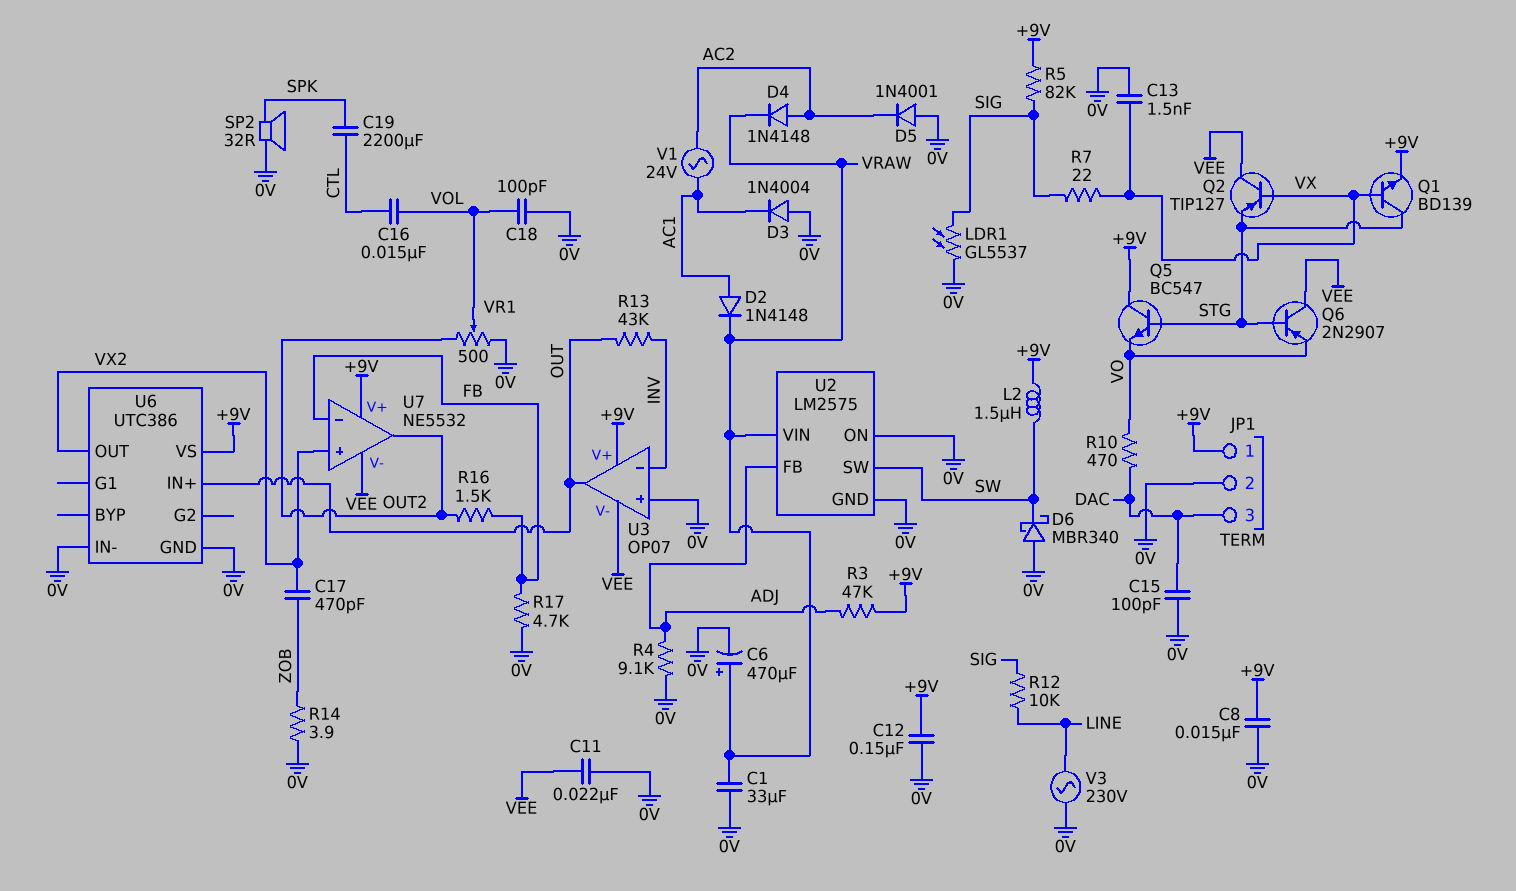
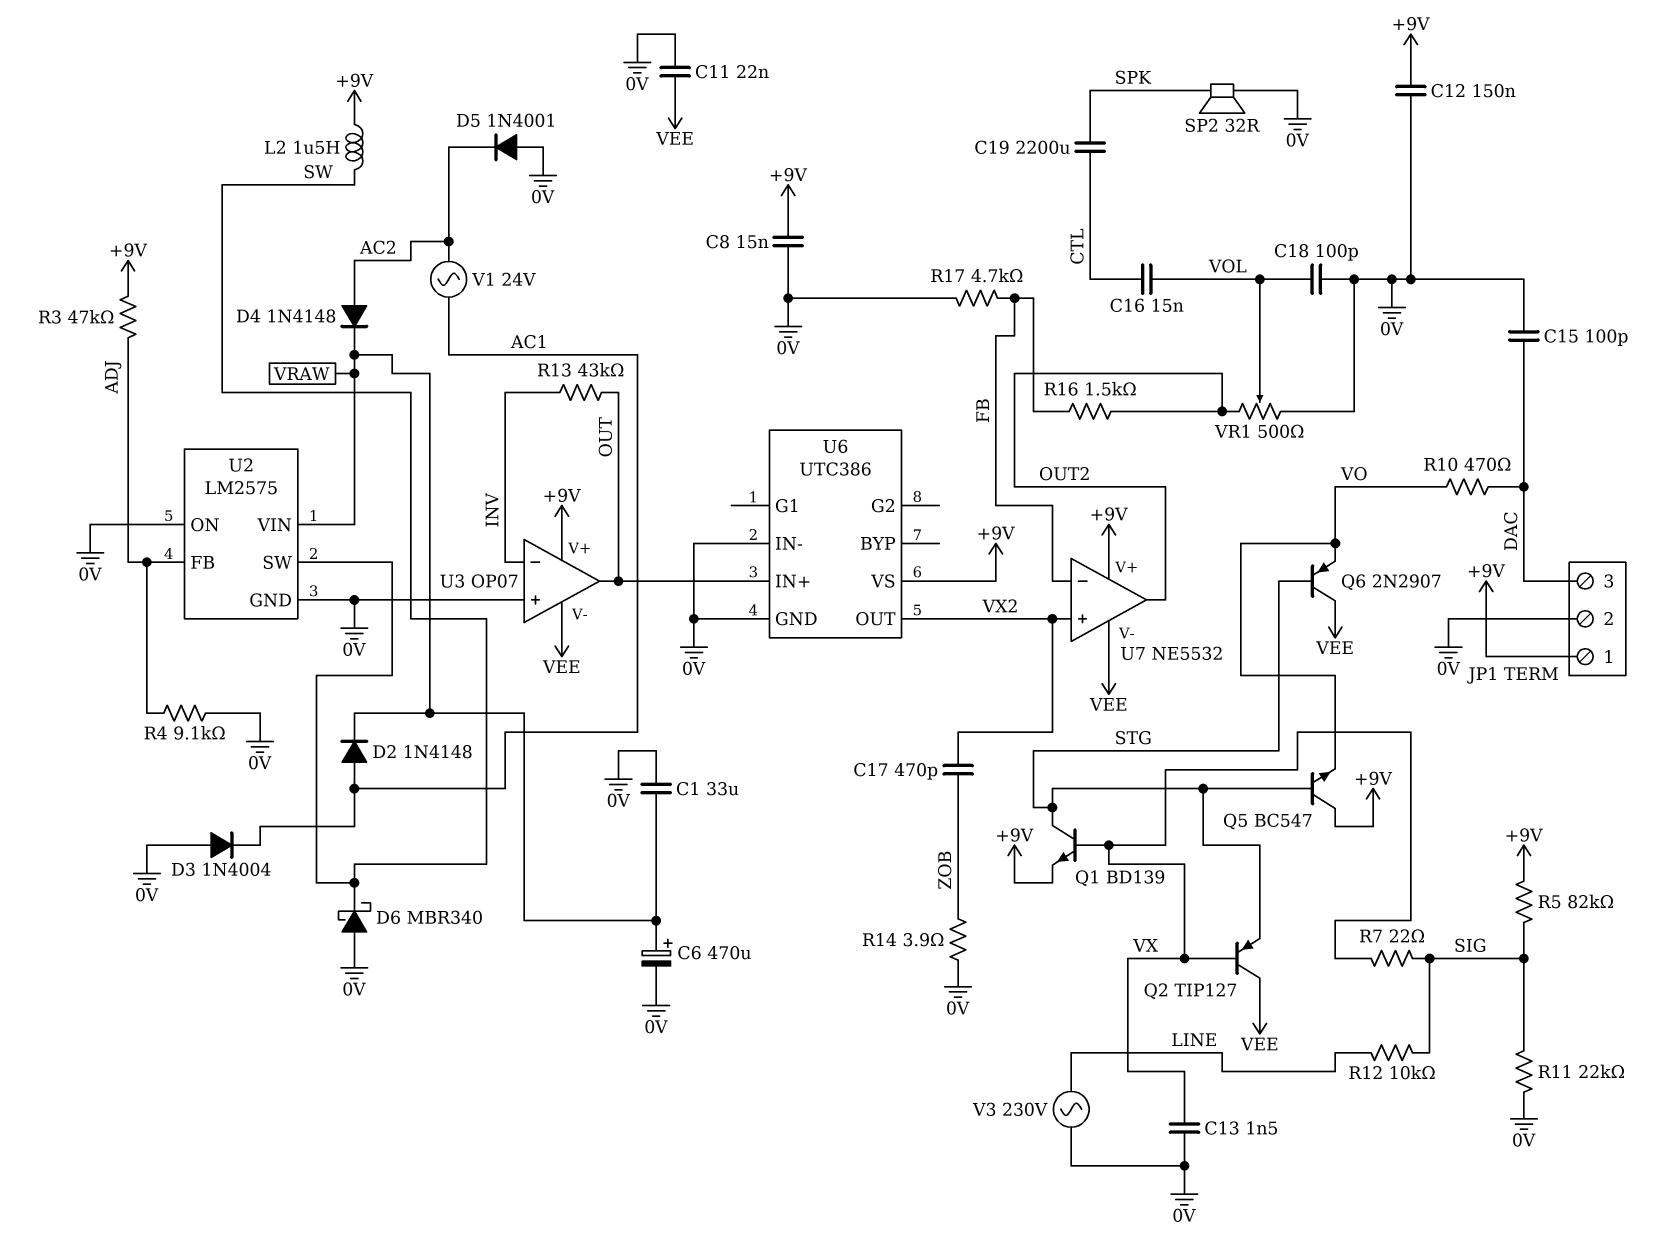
LDR1: GL5537 (0V, SIG) -> none
R11: none -> 22k (0V, SIG)

